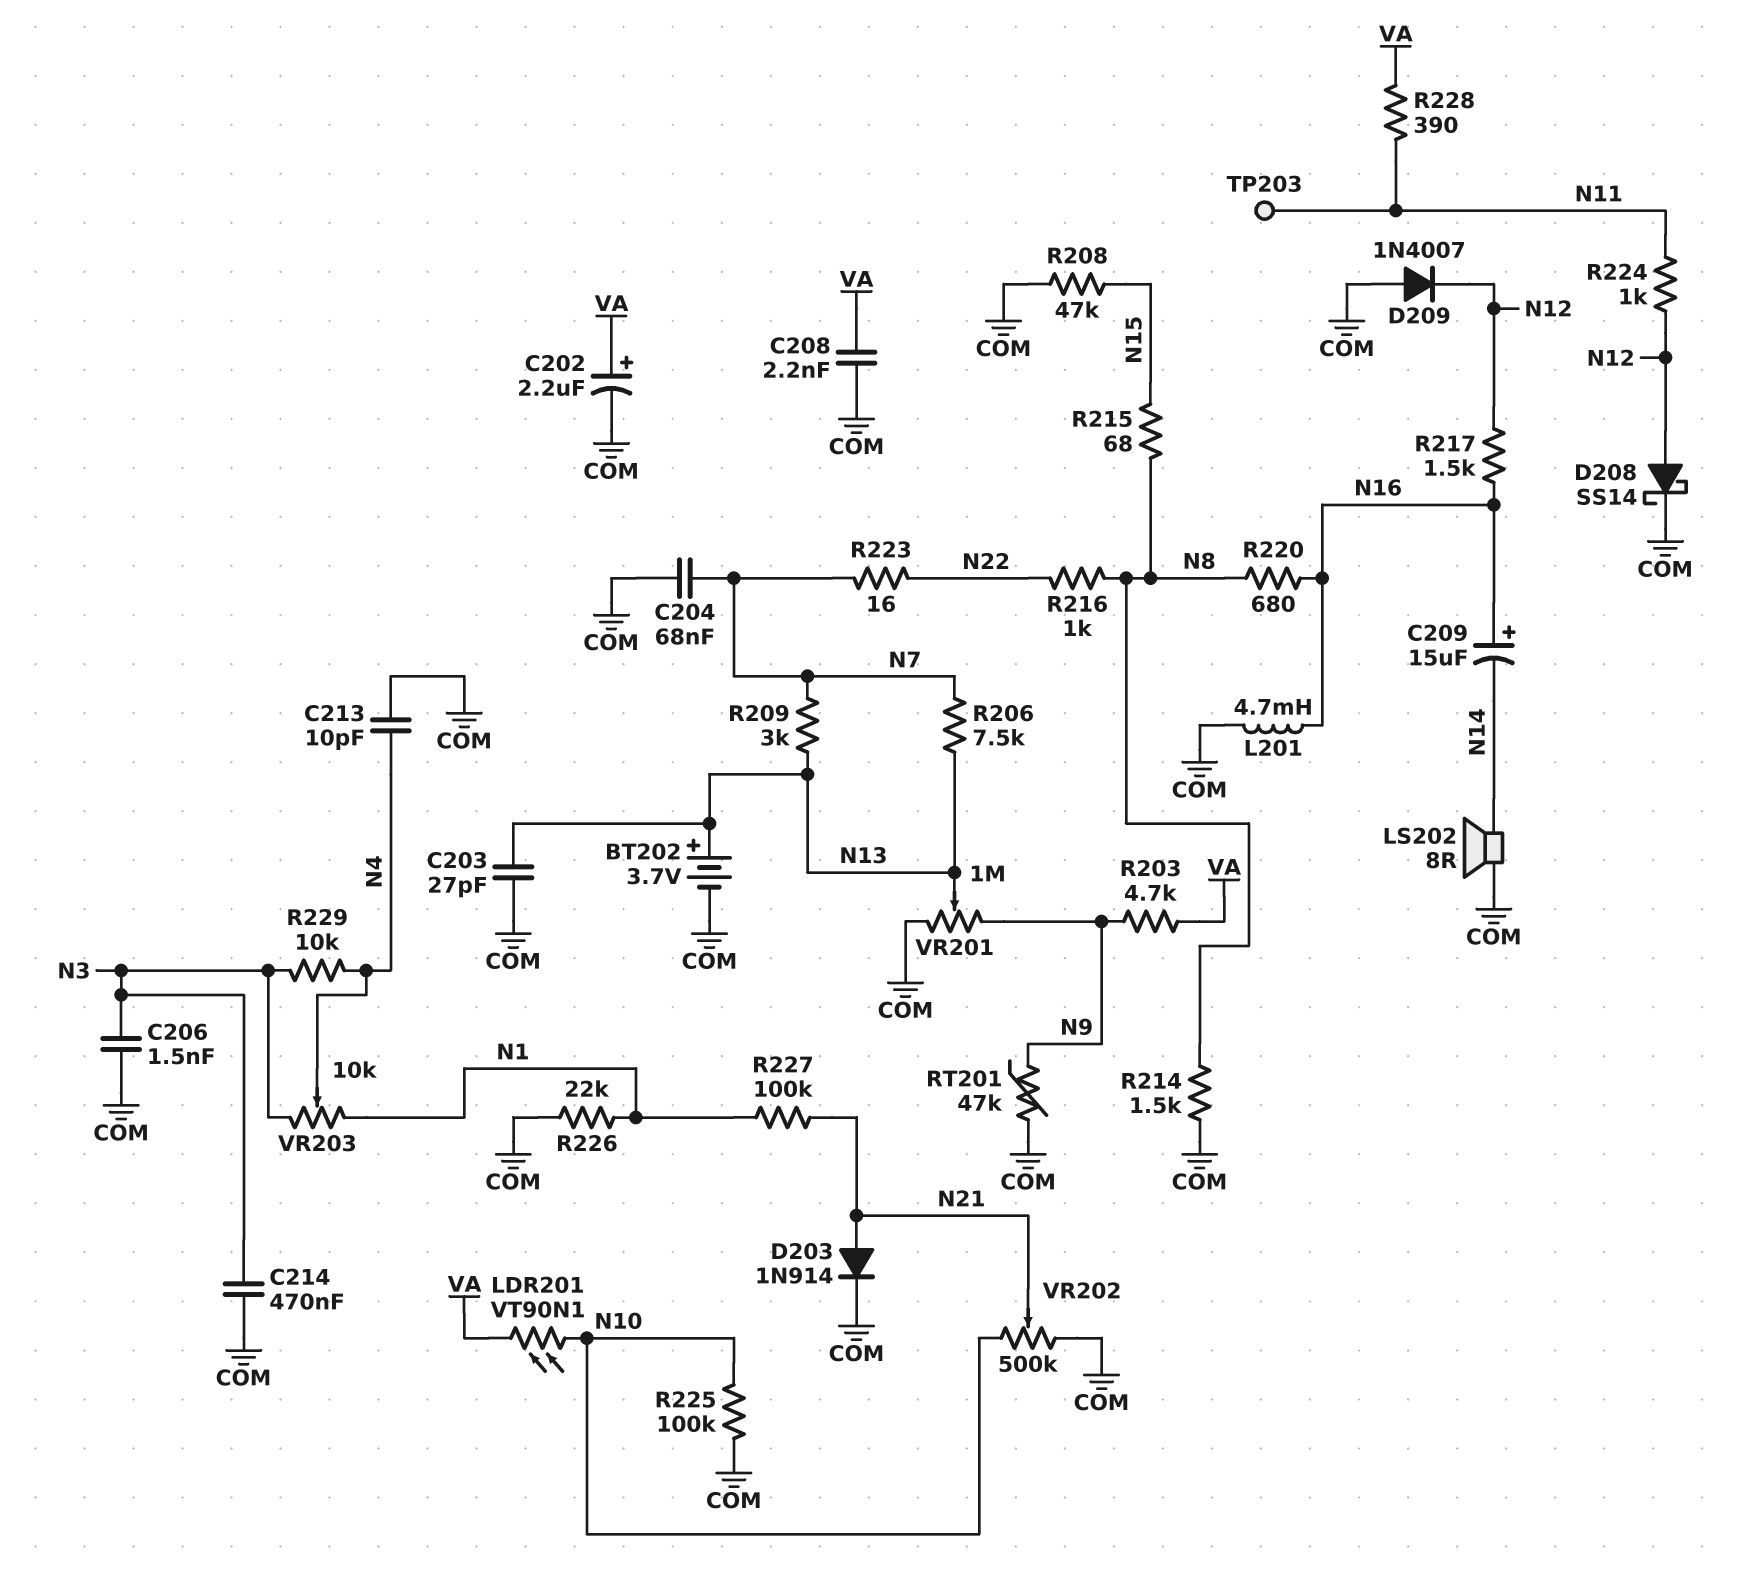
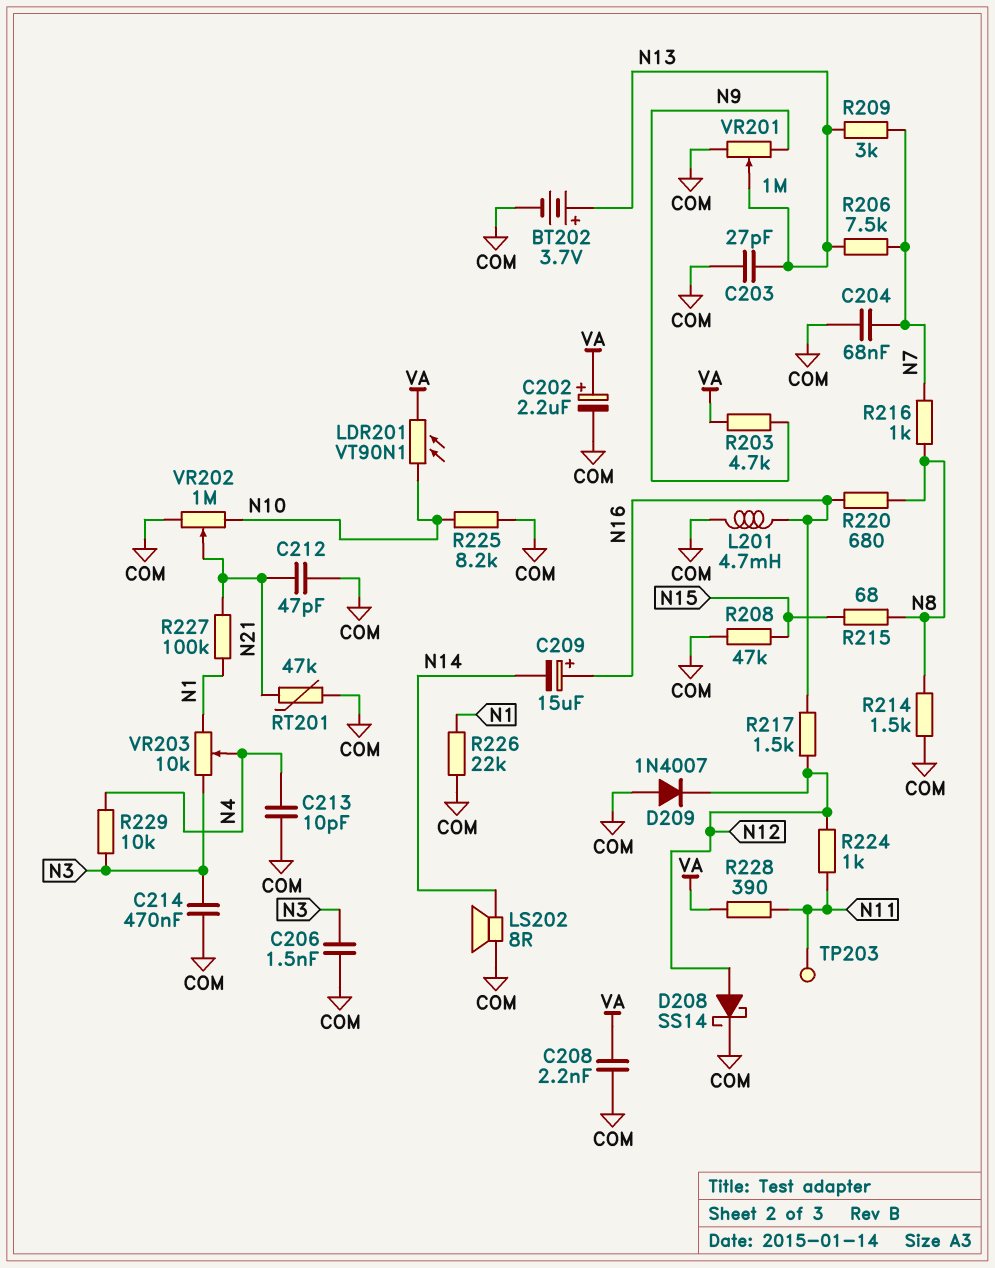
C212: none -> 47pF (COM, N21)
D203: diode 1N914 (A N21, K COM) -> none
R216: 1k (N8, N22) -> 1k (N7, N8)
R223: 16 (N7, N22) -> none
R225: 100k (COM, N10) -> 8.2k (COM, N10)
RT201: 47k (COM, N9) -> 47k (COM, N21)
VR202: 500k (COM, N10, wiper N21) -> 1M (COM, N10, wiper N21)

